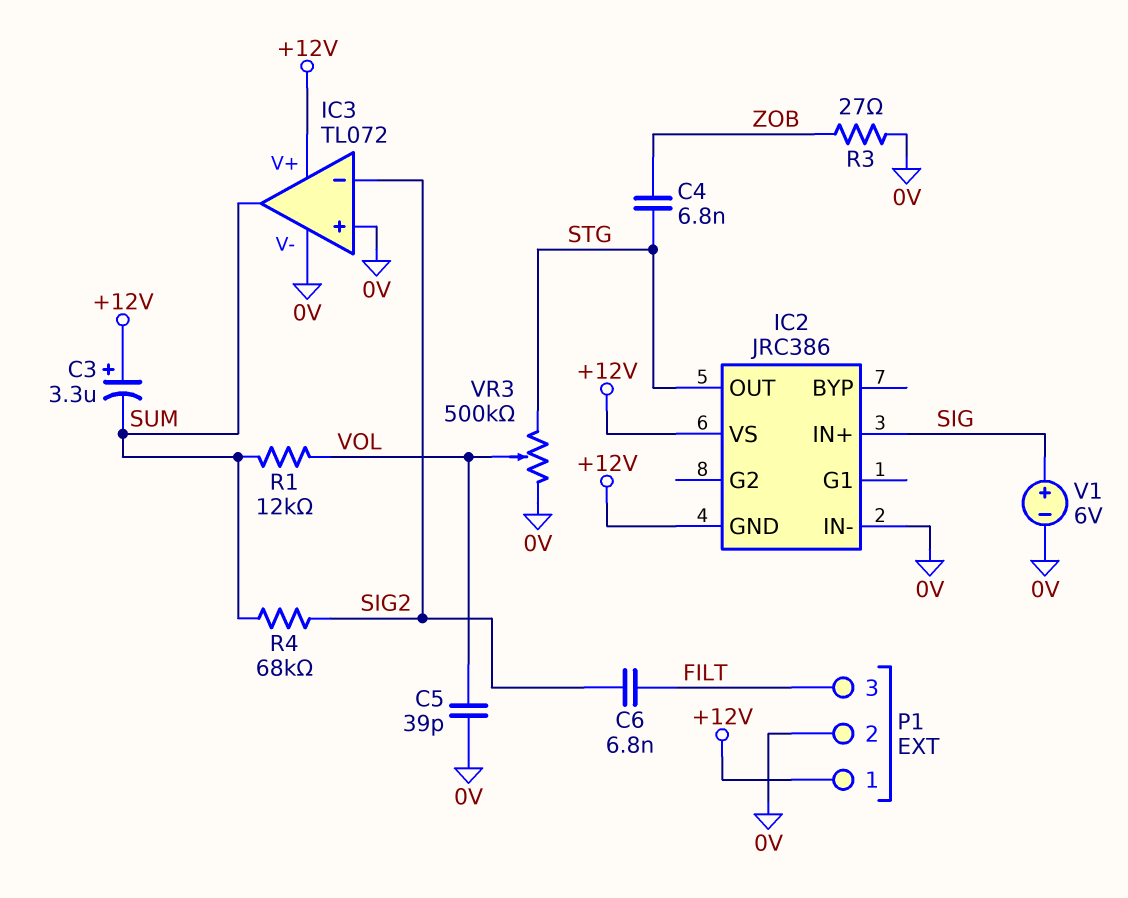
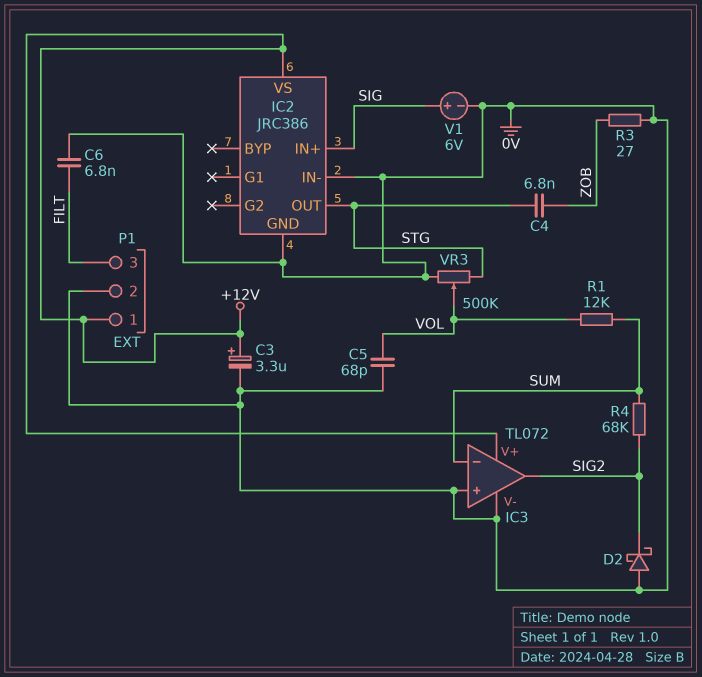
C3: 3.3uF (plus +12V, minus SUM) -> 3.3uF (plus +12V, minus 0V)
C5: 39pF (0V, VOL) -> 68pF (0V, VOL)
C6: 6.8nF (FILT, SIG2) -> 6.8nF (0V, FILT)
D2: none -> schottky (A 0V, K SIG2)
IC2 pin GND: +12V -> 0V
IC3 pin in-: SIG2 -> SUM
IC3 pin out: SUM -> SIG2

